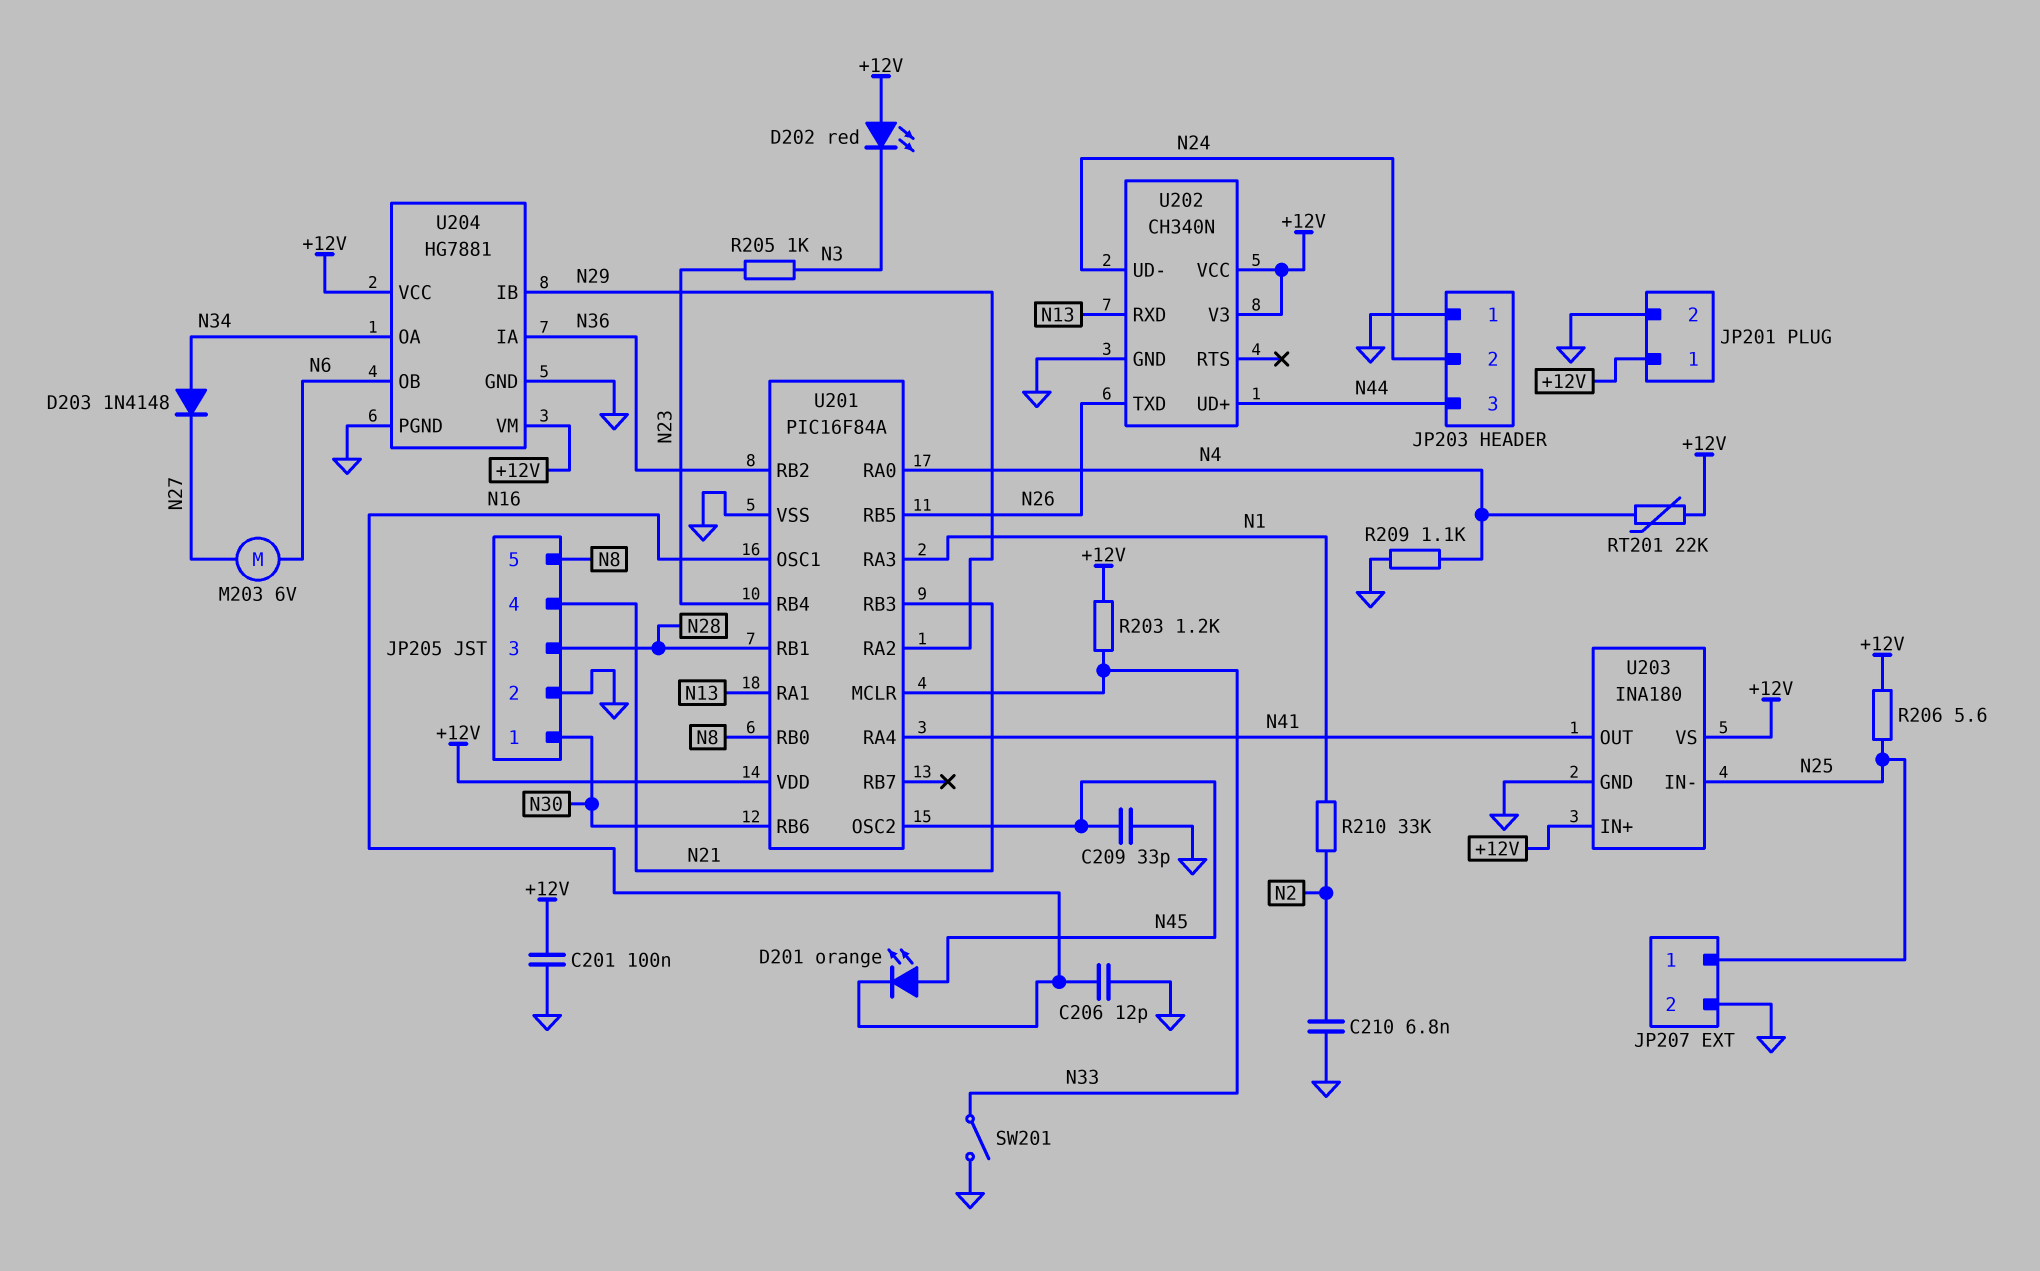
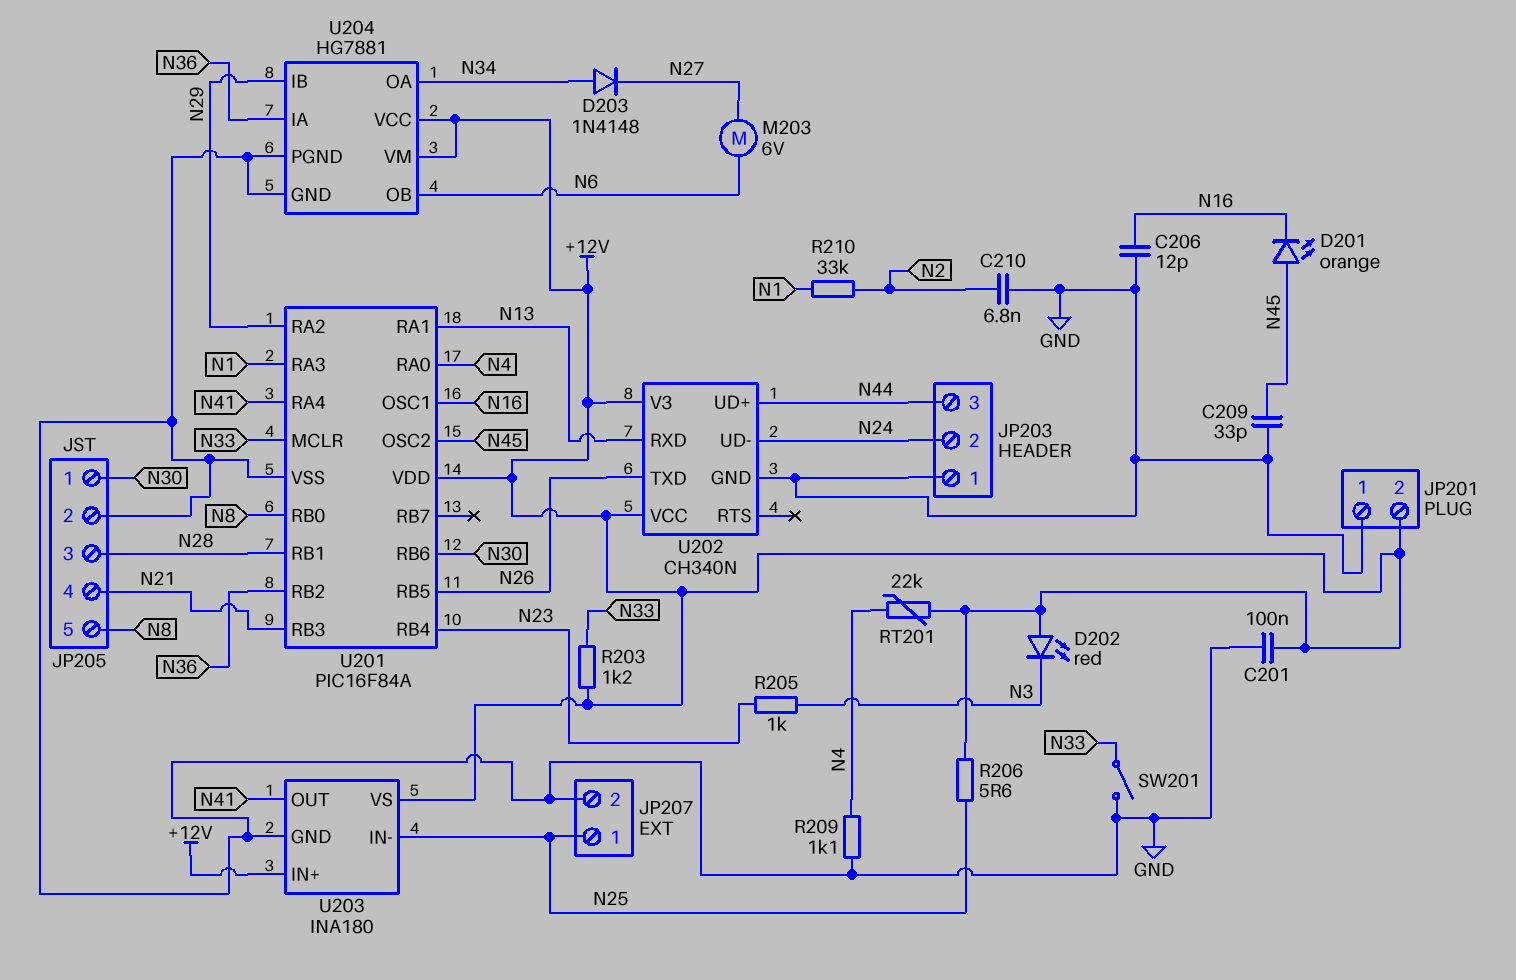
JP201 pin 1: +12V -> GND
JP201 pin 2: GND -> +12V

